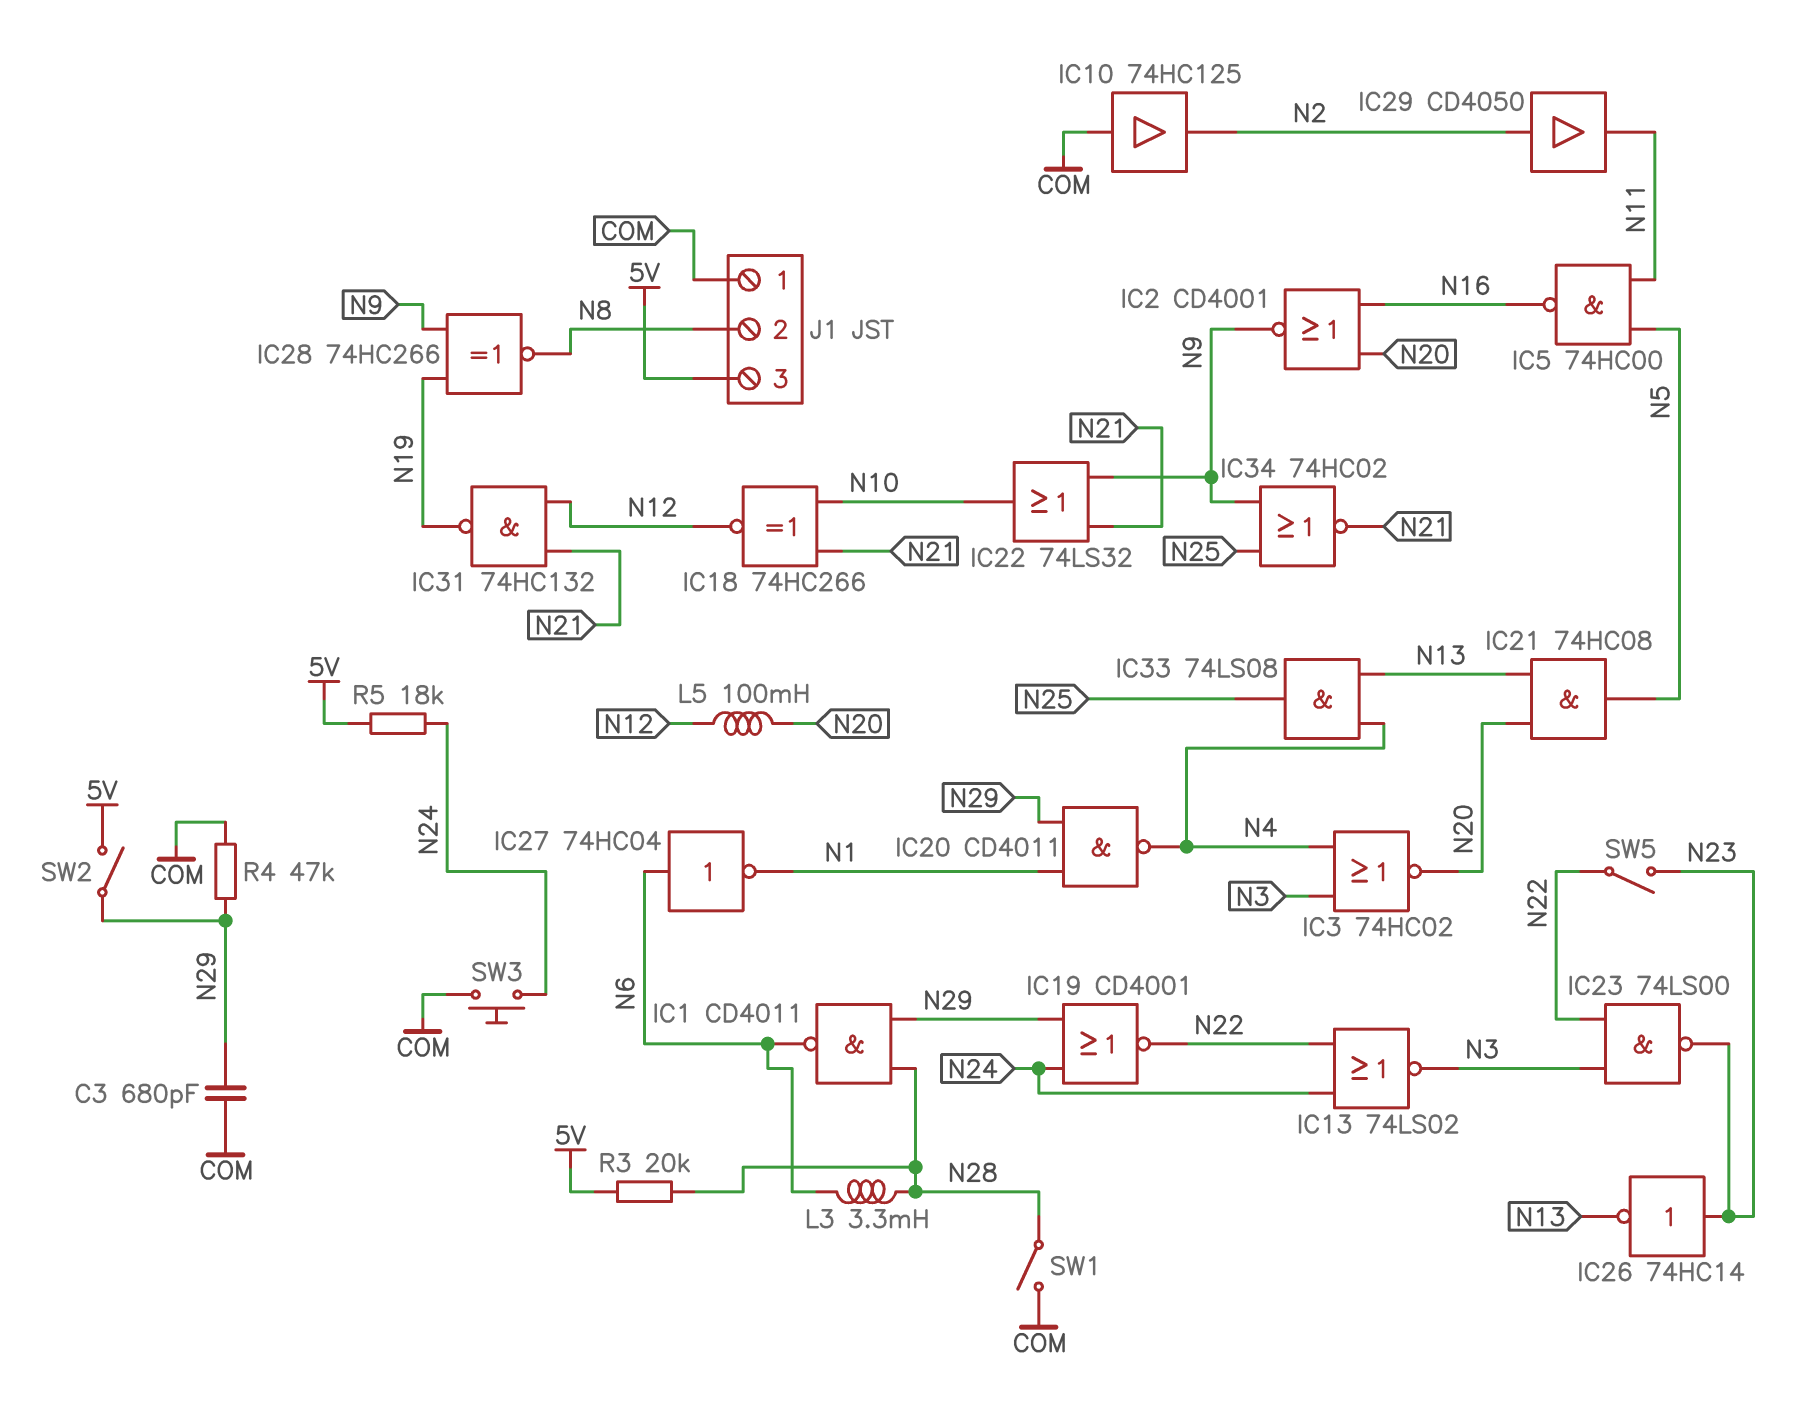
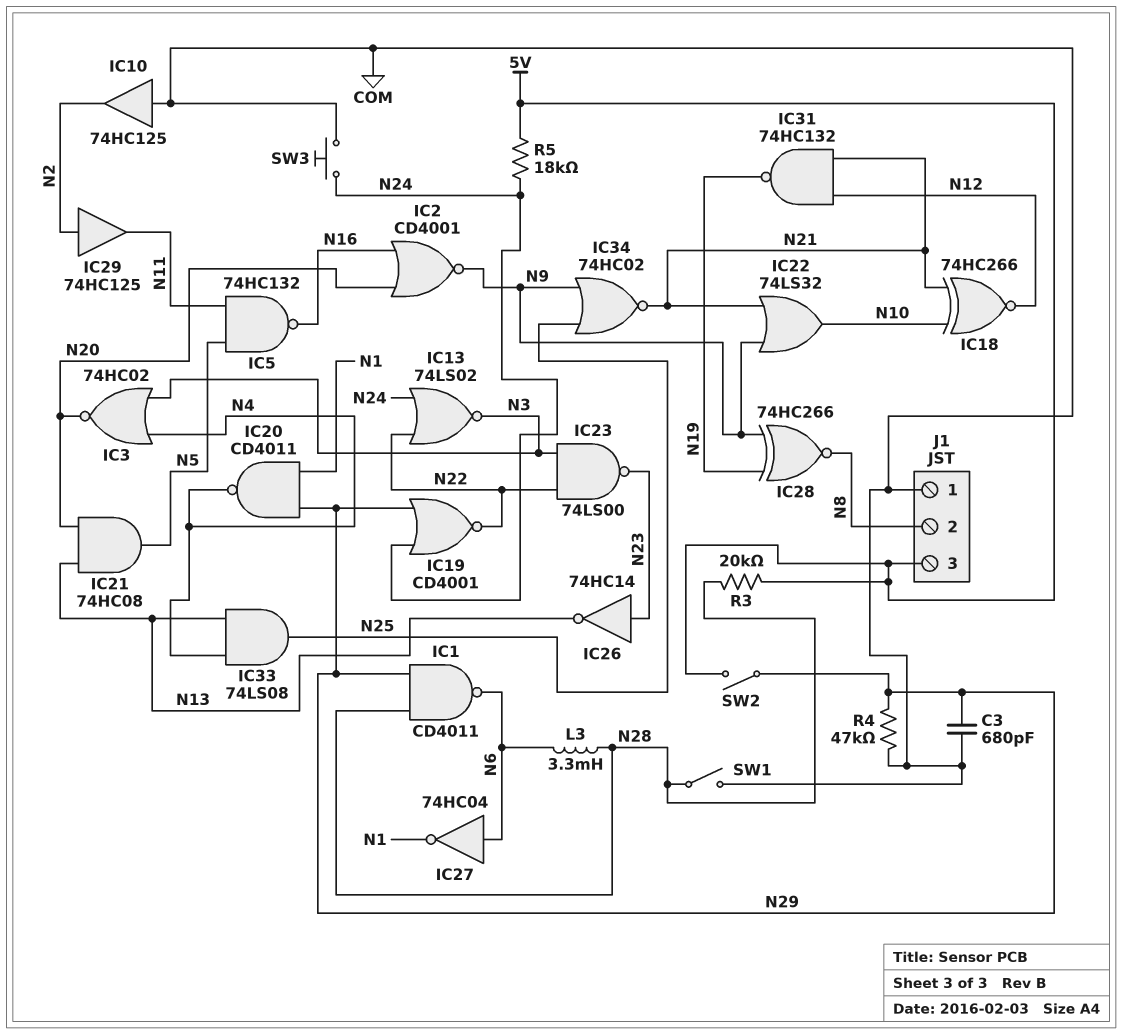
IC5: NAND 74HC00 (in N5, in N11, out N16) -> NAND 74HC132 (in N5, in N11, out N16)
IC29: buffer CD4050 (in N2, out N11) -> buffer 74HC125 (in N2, out N11)
L5: 100mH (N12, N20) -> none
SW5: switch (N22, N23) -> none

